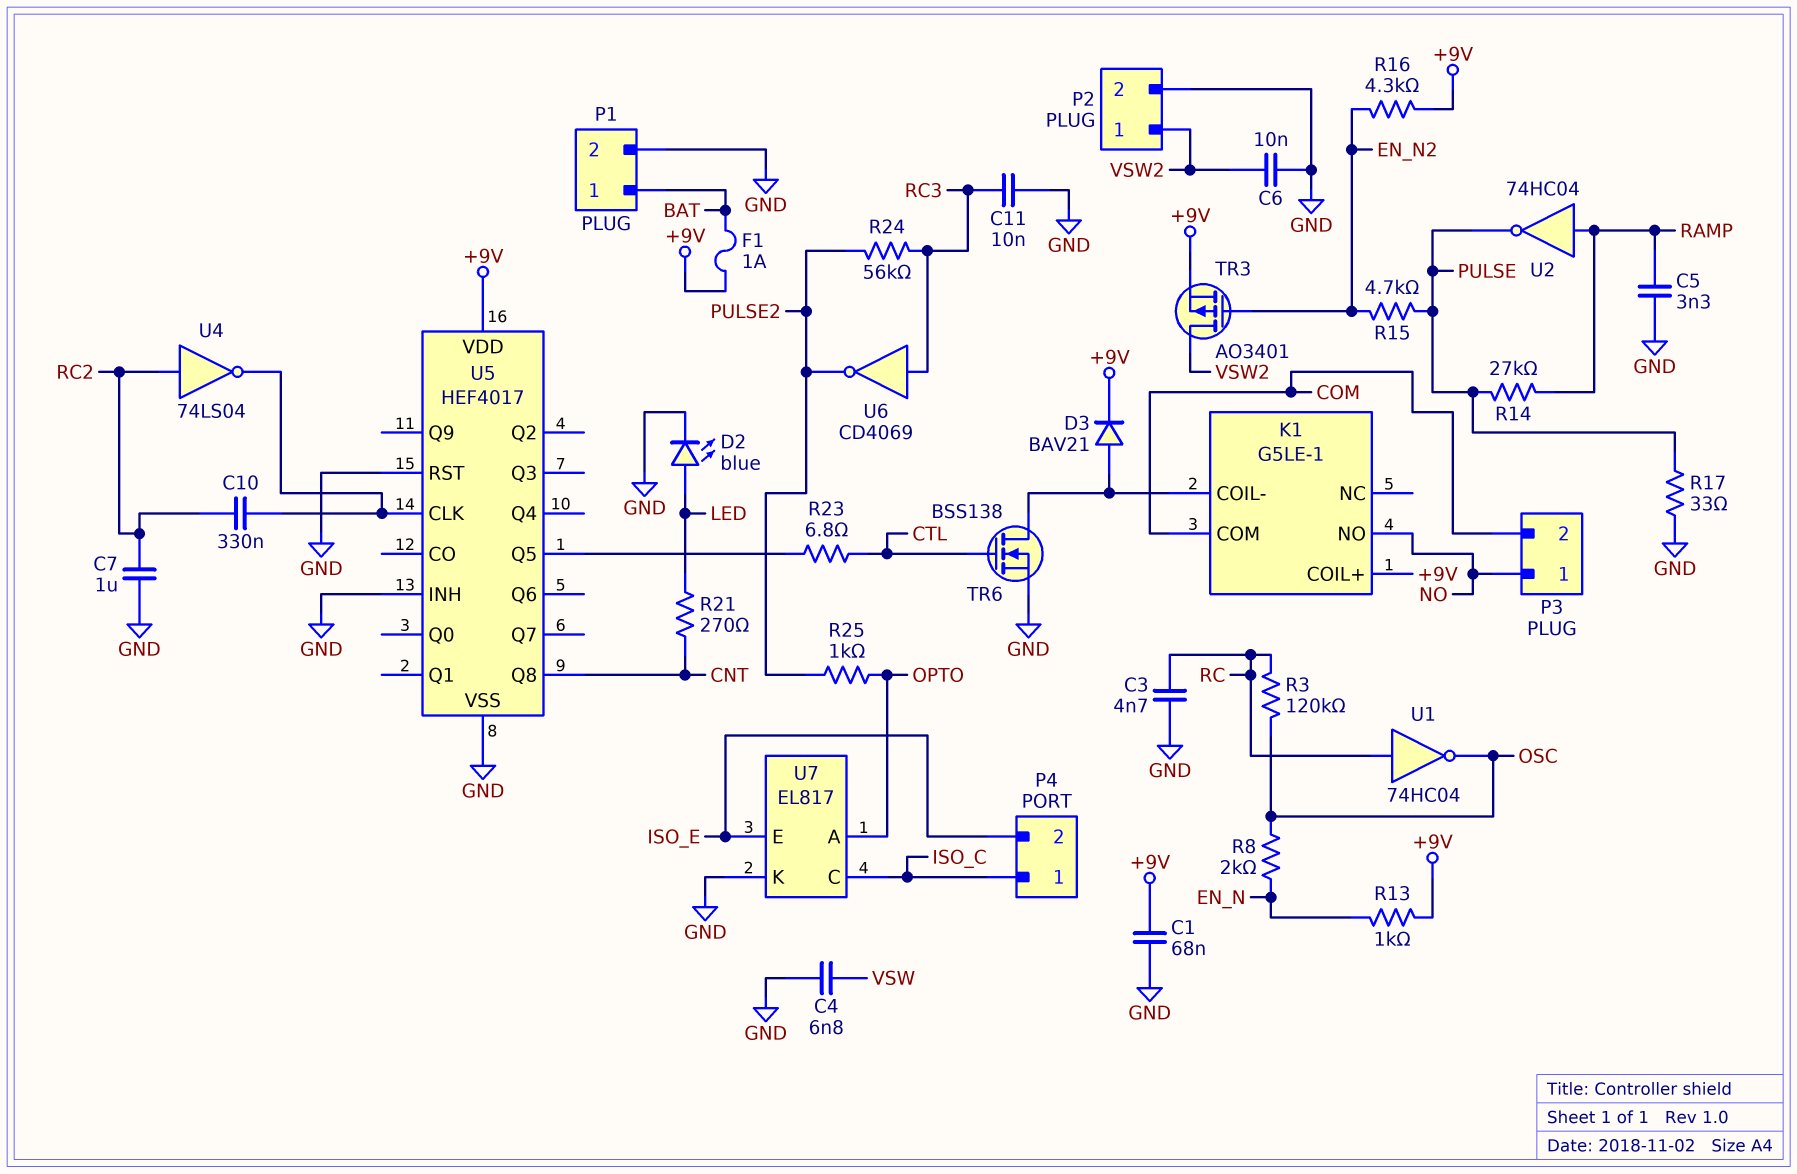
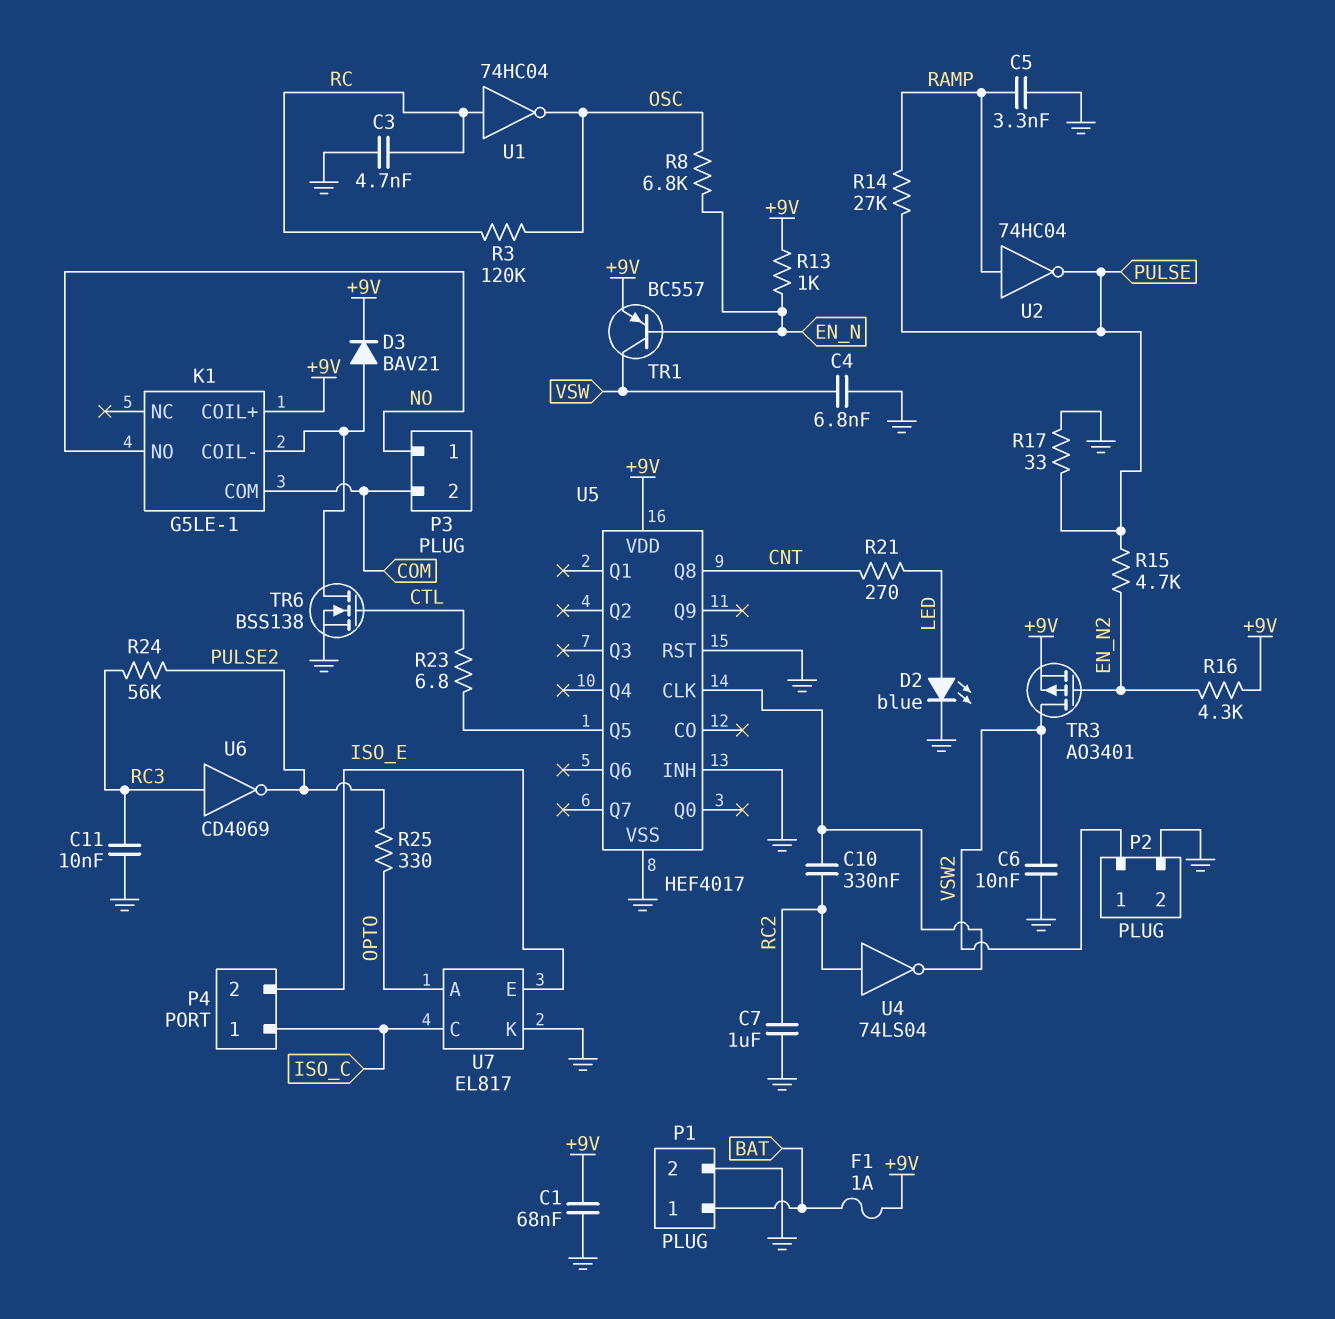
R8: 2k (EN_N, OSC) -> 6.8k (EN_N, OSC)
R25: 1k (OPTO, PULSE2) -> 330 (OPTO, PULSE2)
TR1: none -> PNP BC557 (B EN_N, C VSW, E +9V)

